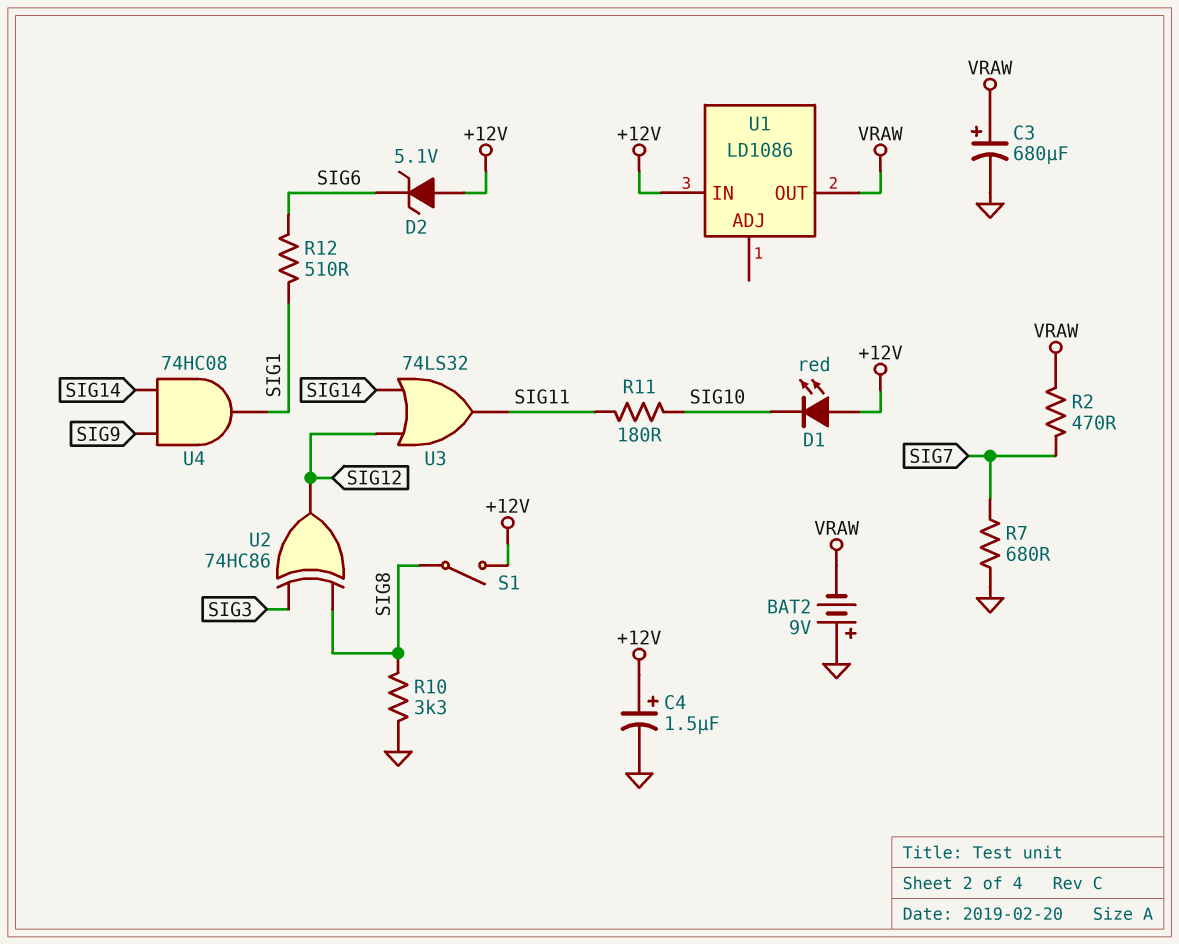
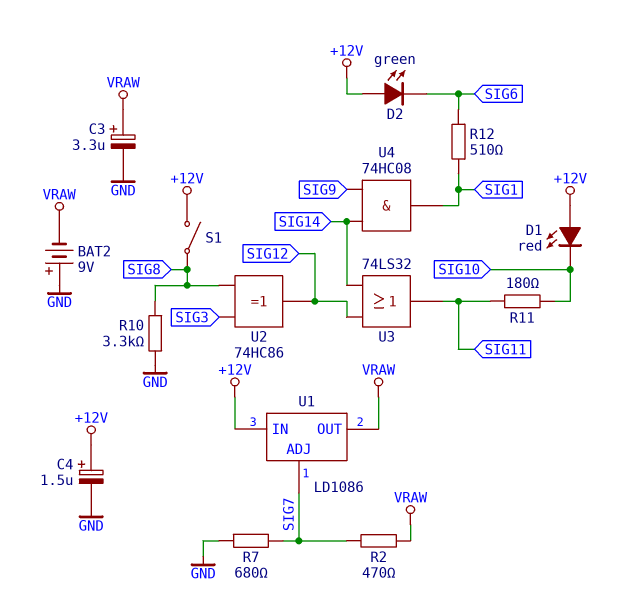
C3: 680uF (plus VRAW, minus GND) -> 3.3uF (plus VRAW, minus GND)
D2: zener 5.1V (A +12V, K SIG6) -> LED green (A +12V, K SIG6)
U1 pin ADJ: none -> SIG7

